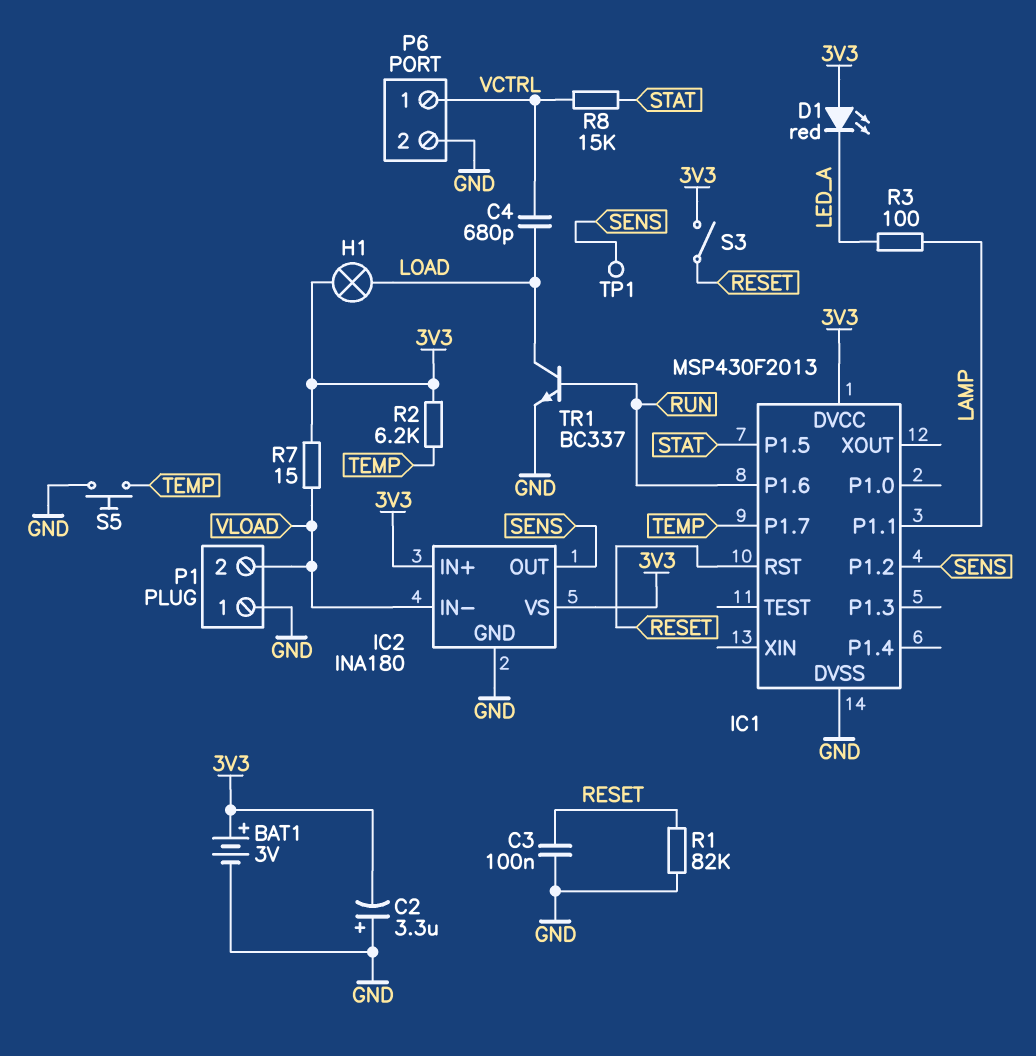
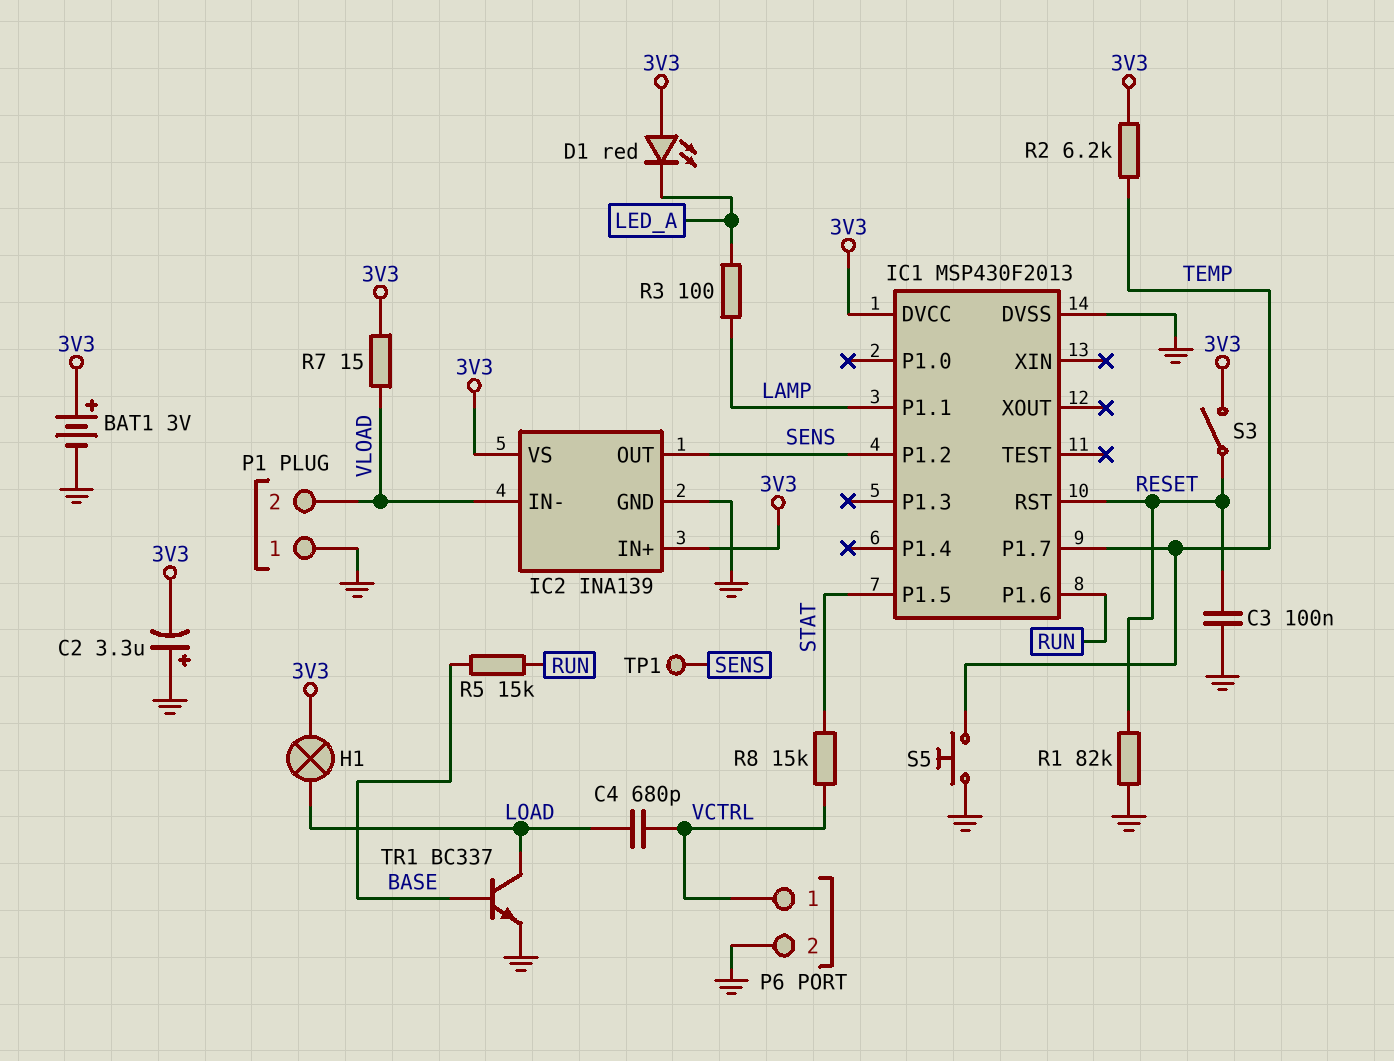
IC2: INA180 -> INA139
R5: none -> 15k (BASE, RUN)
TR1: NPN BC337 (B RUN, C LOAD, E GND) -> NPN BC337 (B BASE, C LOAD, E GND)

